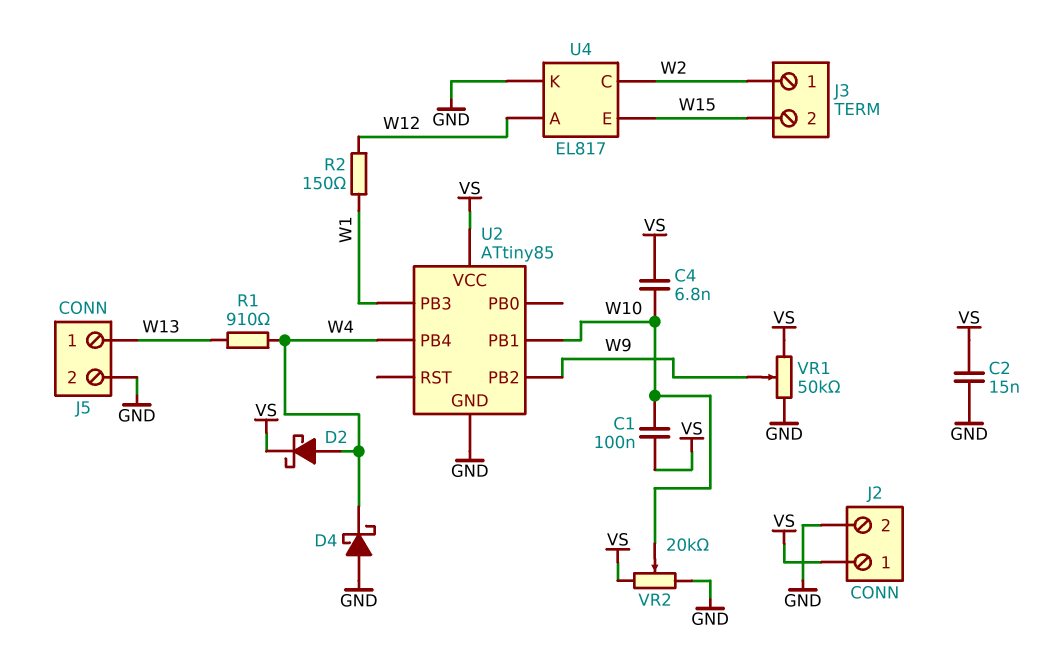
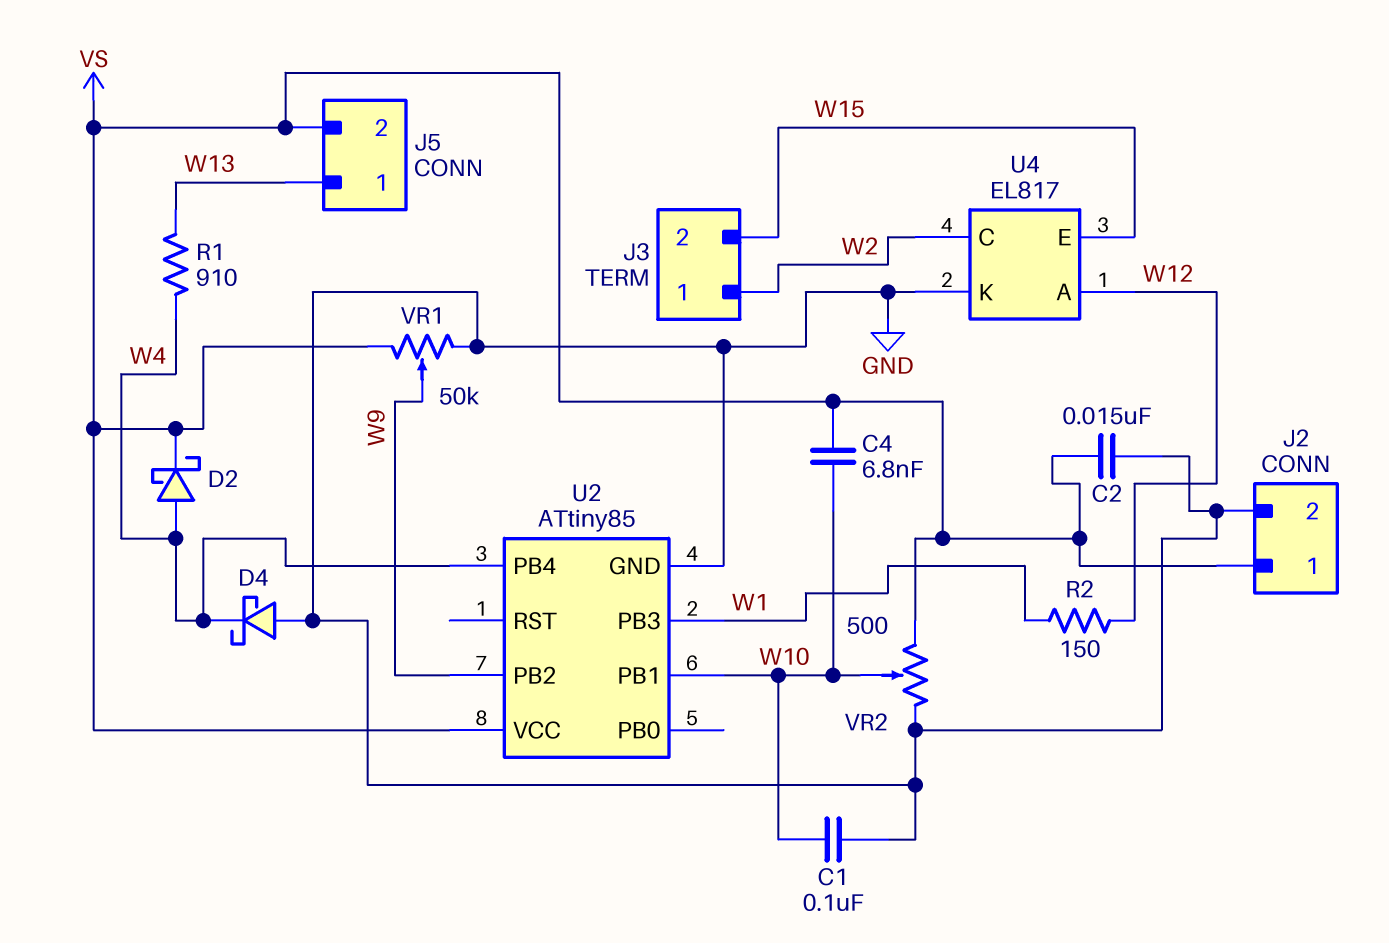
C1: 100nF (VS, W10) -> 100nF (GND, W10)
J5 pin 2: GND -> VS
VR2: 20k (GND, VS, wiper W10) -> 500 (GND, VS, wiper W10)

